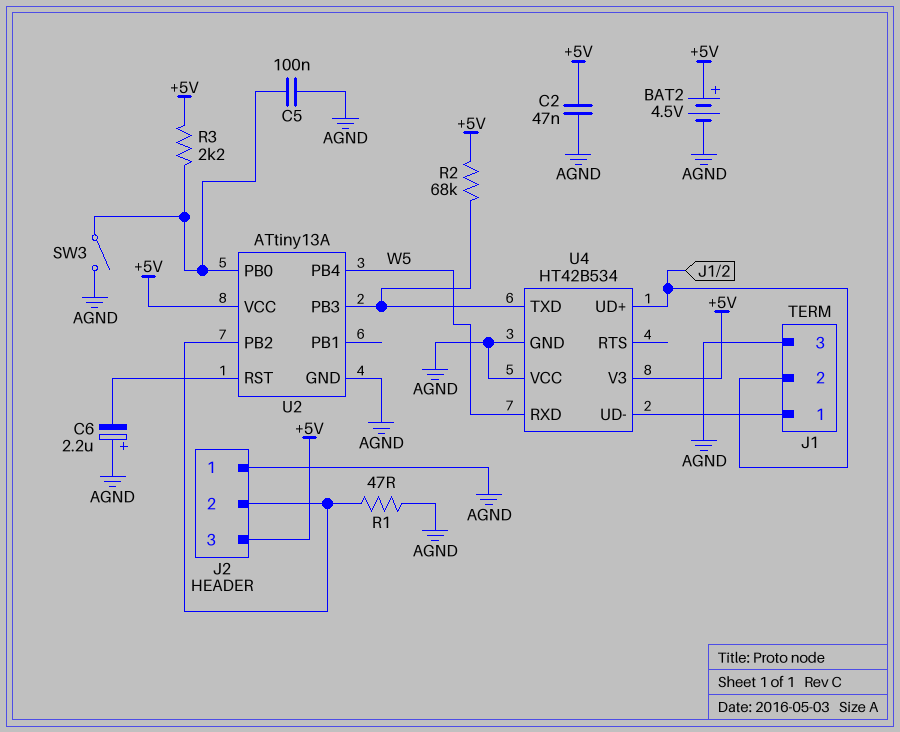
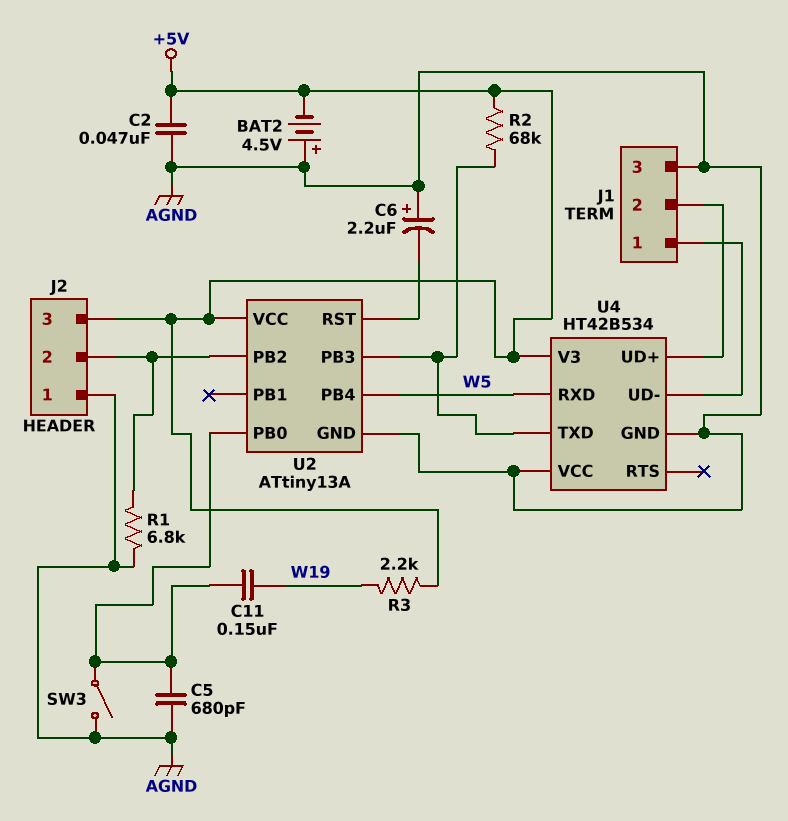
BAT2: 4.5V (plus +5V, minus AGND) -> 4.5V (plus AGND, minus +5V)
C5: 100nF (AGND, U2/PB0) -> 680pF (AGND, U2/PB0)
C11: none -> 150nF (U2/PB0, W19)
R1: 47 (AGND, J2/2) -> 6.8k (AGND, J2/2)
R3: 2.2k (+5V, U2/PB0) -> 2.2k (+5V, W19)

